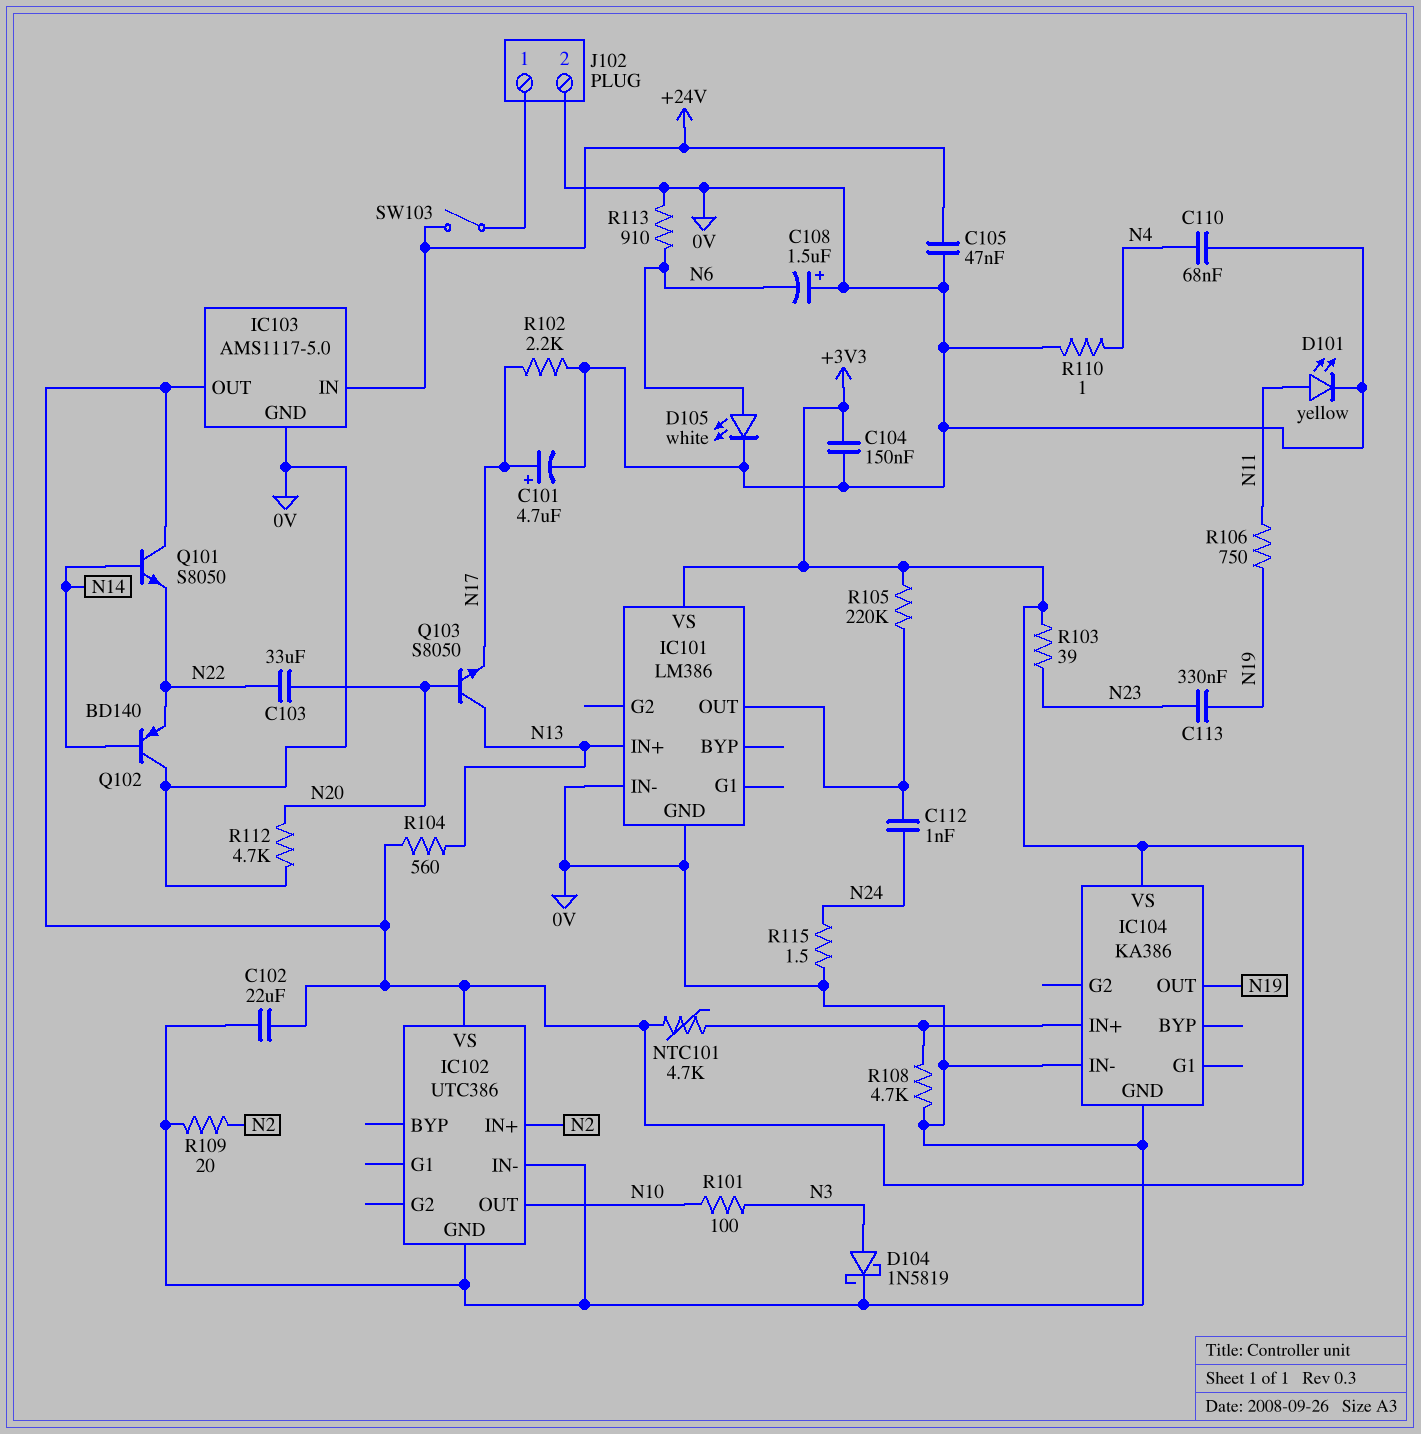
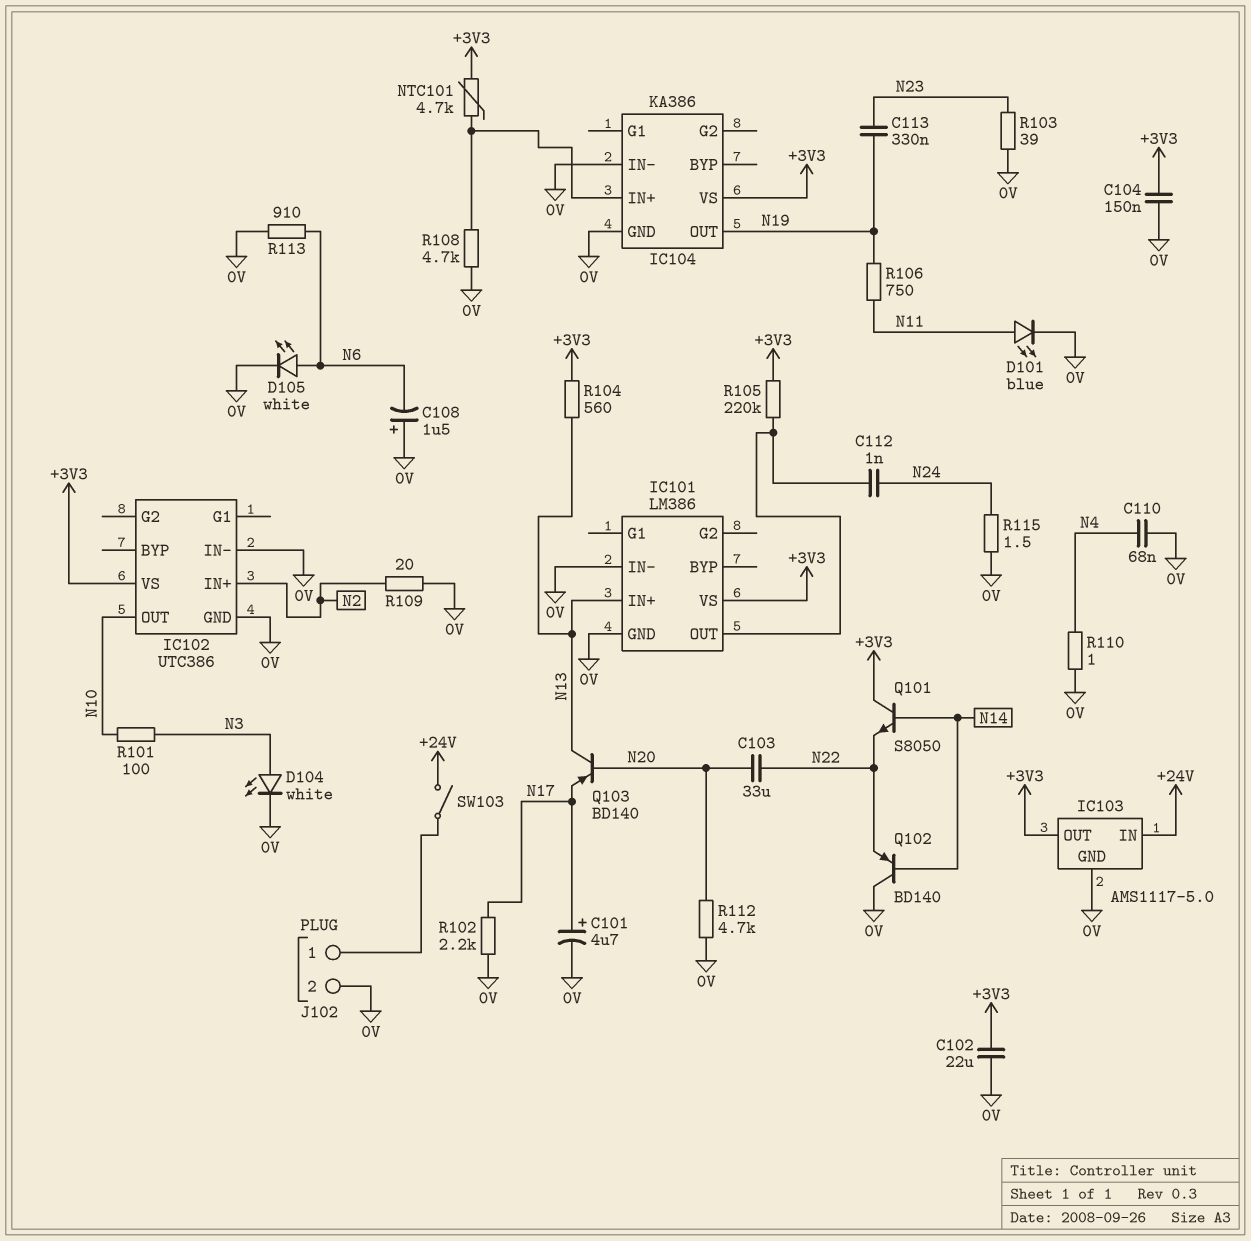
C105: 47nF (+24V, 0V) -> none
D101: LED yellow (A N11, K 0V) -> LED blue (A N11, K 0V)
D104: schottky 1N5819 (A N3, K 0V) -> LED white (A N3, K 0V)
Q103: NPN S8050 (B N20, C N13, E N17) -> PNP BD140 (B N20, C N13, E N17)
R103: 39 (+3V3, N23) -> 39 (0V, N23)

